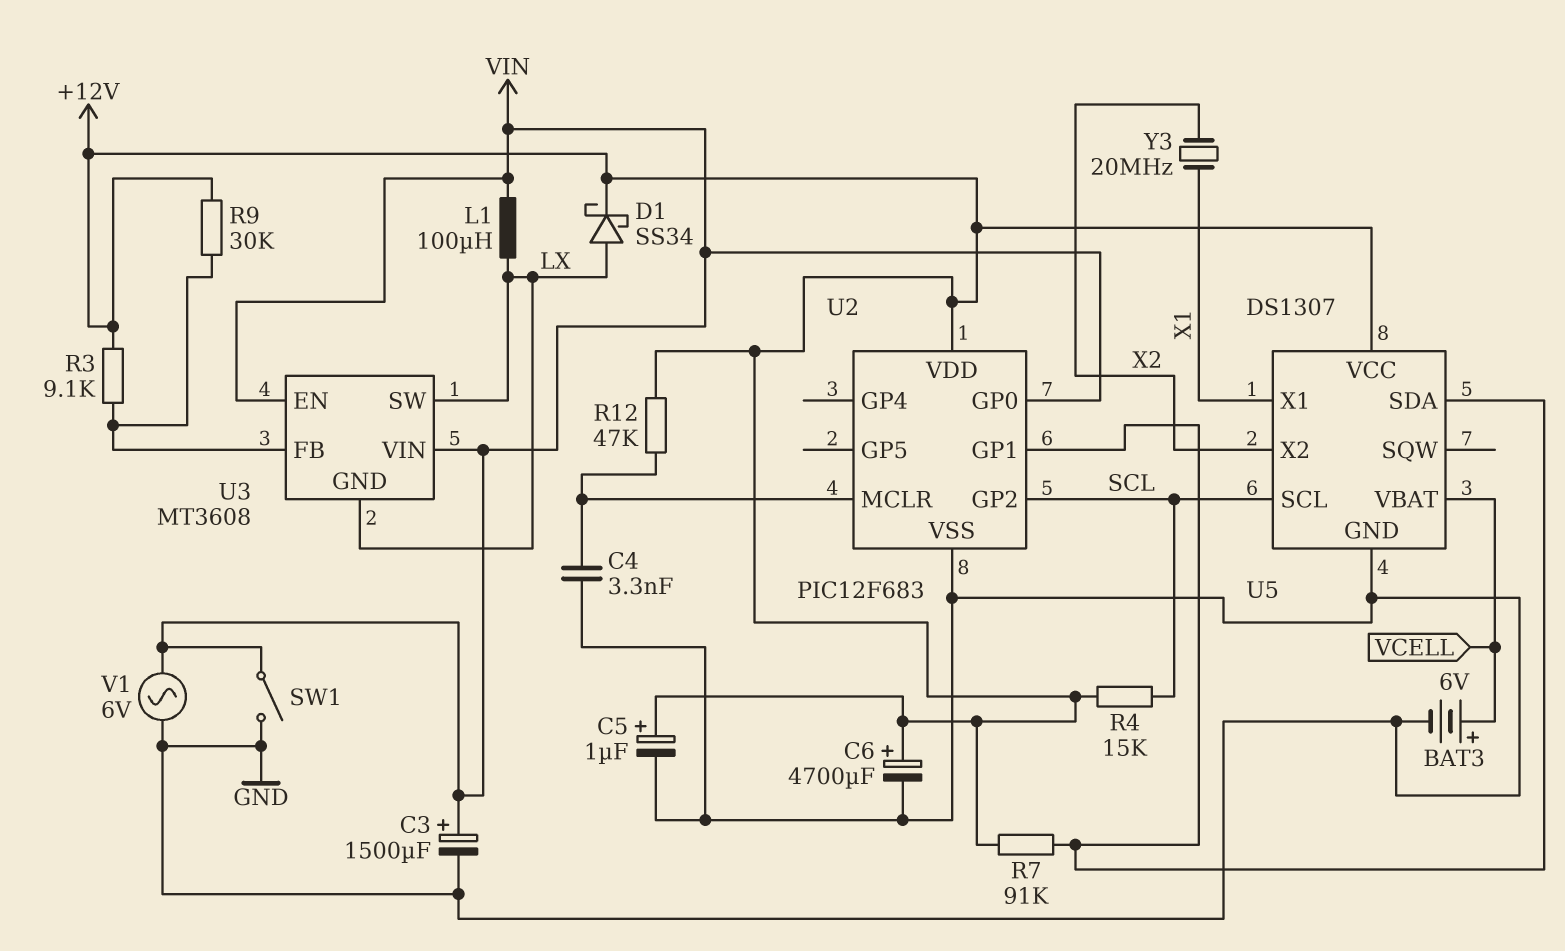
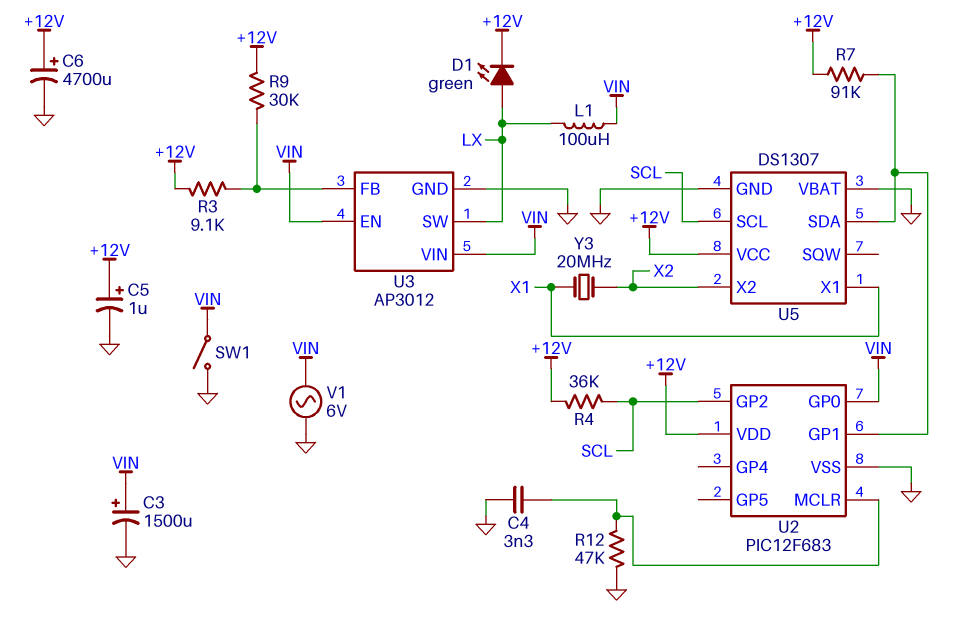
BAT3: 6V (plus VCELL, minus GND) -> none
D1: schottky SS34 (A LX, K +12V) -> LED green (A LX, K +12V)
R4: 15k (+12V, SCL) -> 36k (+12V, SCL)
R12: 47k (+12V, U2/MCLR) -> 47k (GND, U2/MCLR)
U3: MT3608 -> AP3012
U3 pin GND: LX -> GND
U5 pin VBAT: VCELL -> GND

